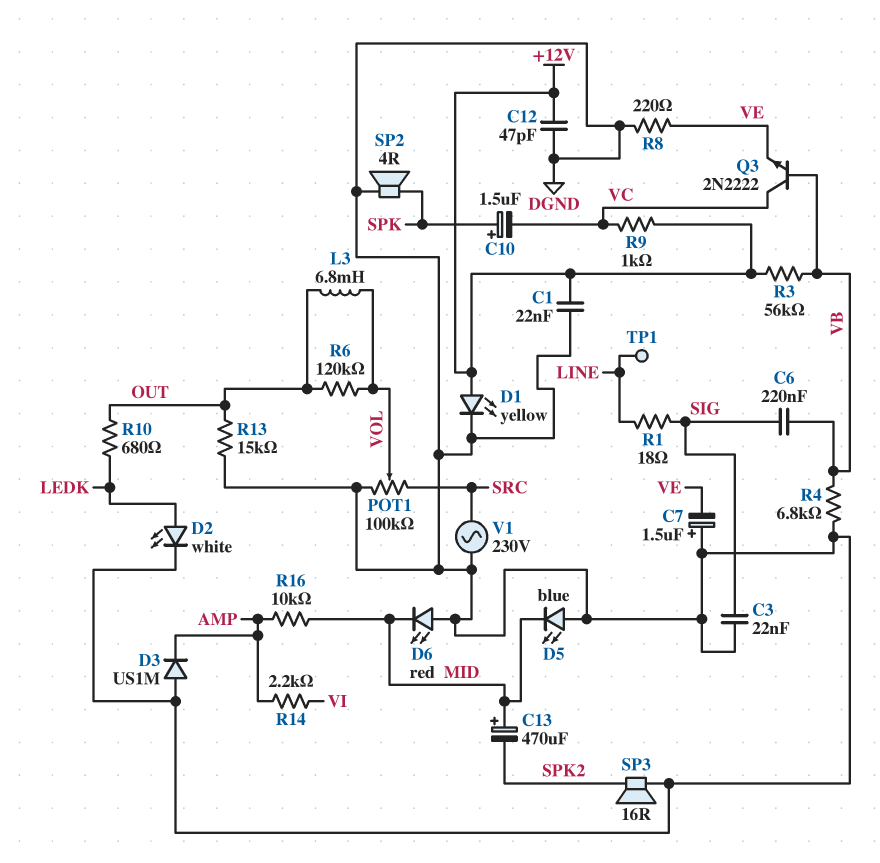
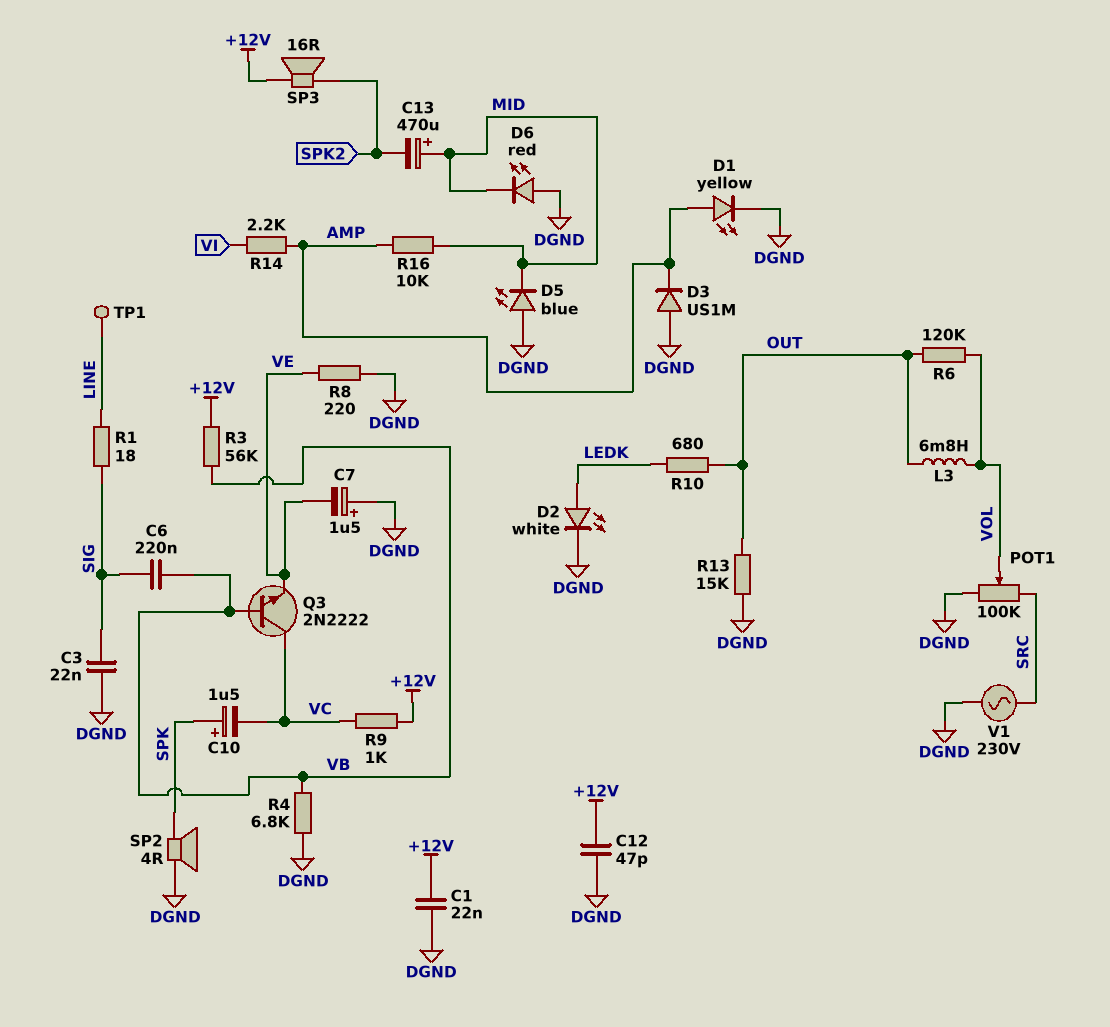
D1: LED yellow (A +12V, K DGND) -> LED yellow (A AMP, K DGND)
SP3: speaker 16R (DGND, SPK2) -> speaker 16R (+12V, SPK2)

